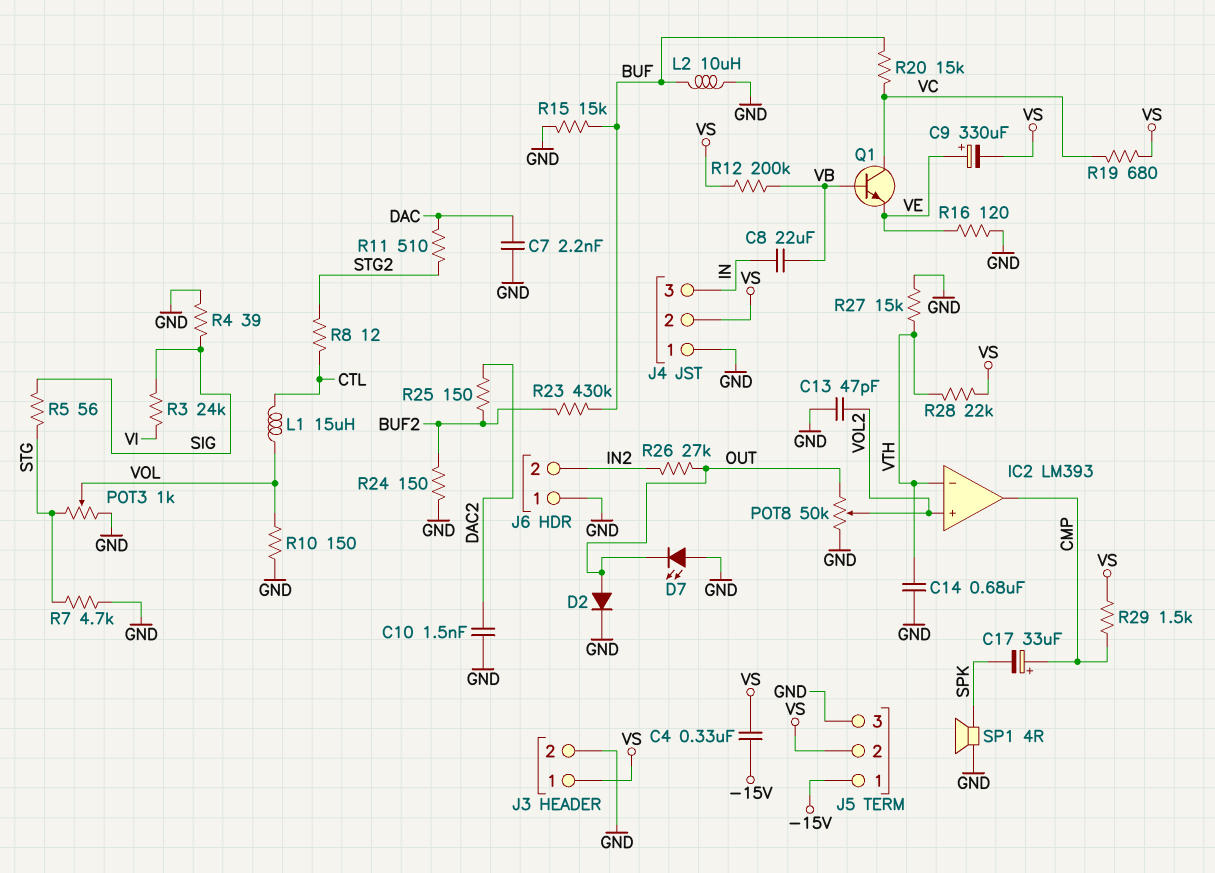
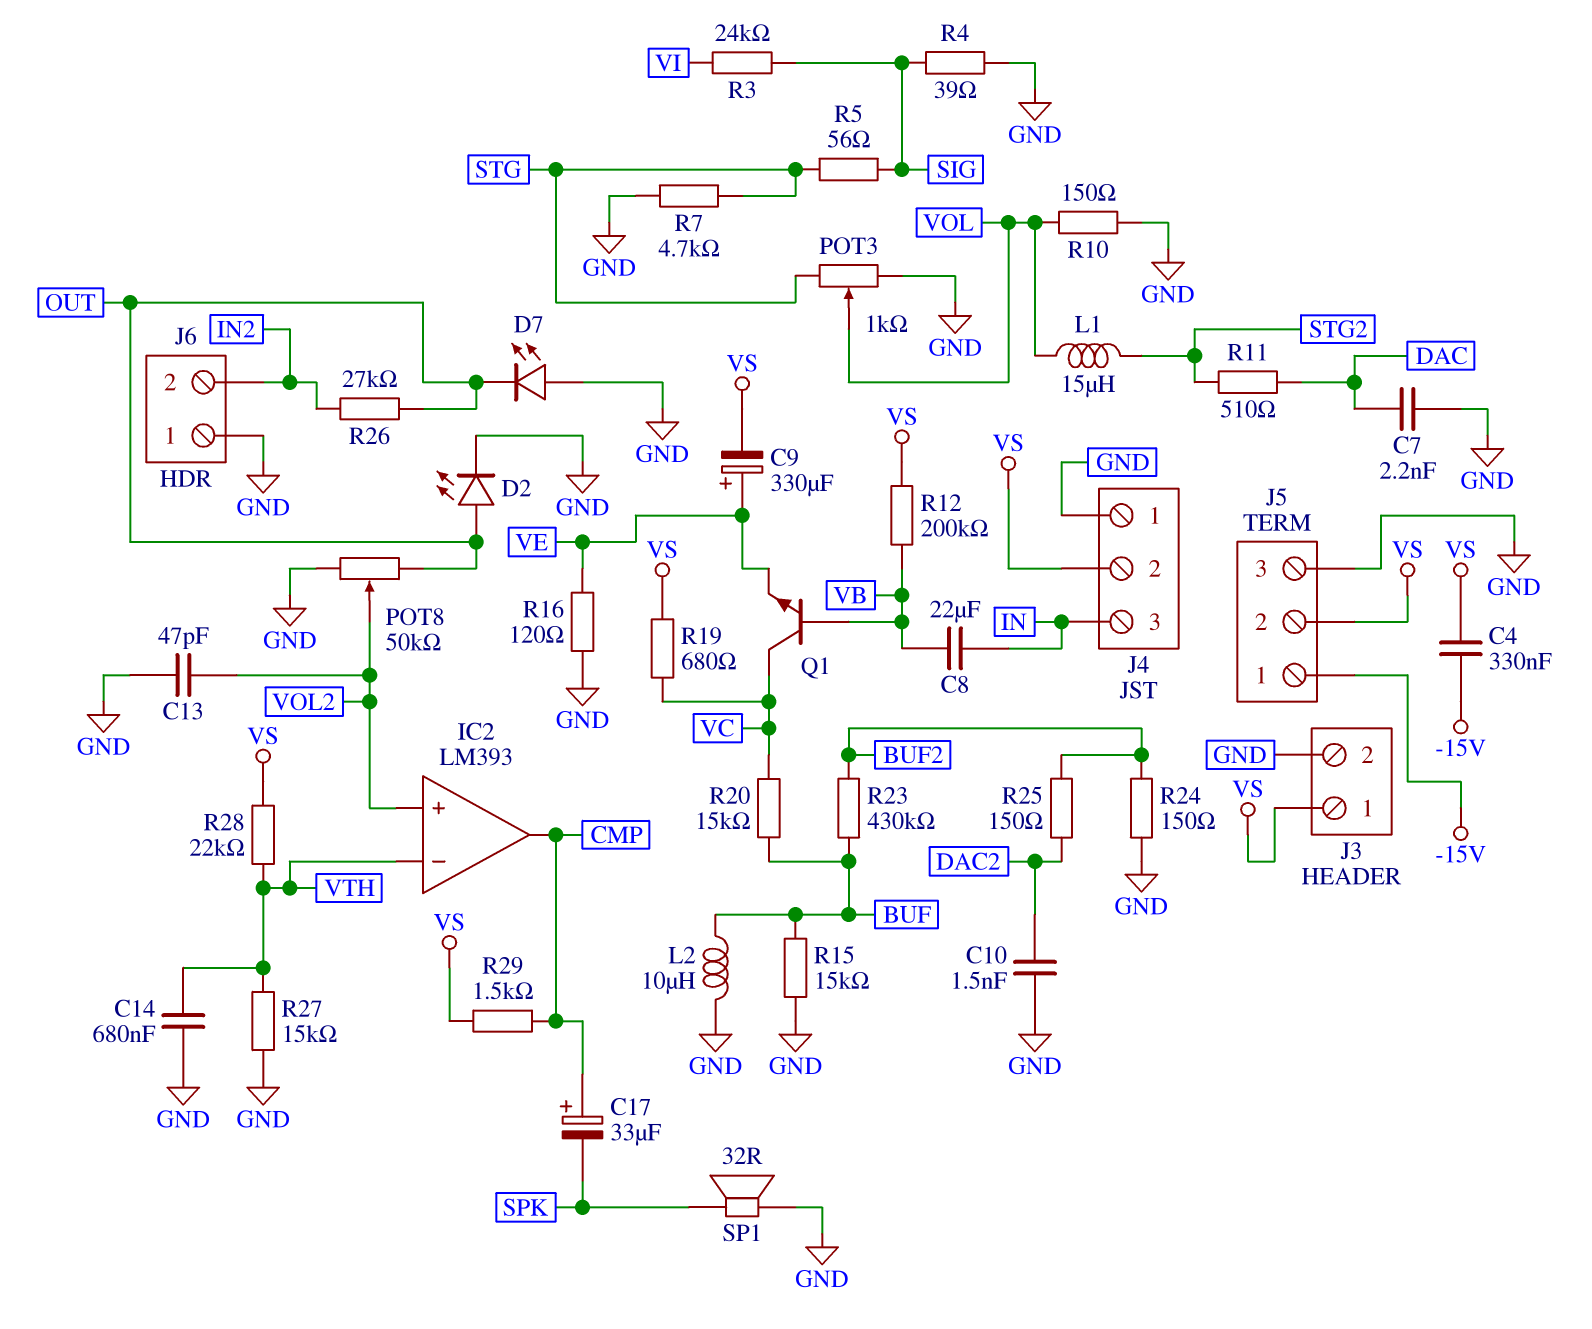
D2: diode (A OUT, K GND) -> LED (A OUT, K GND)
L1: 15uH (CTL, VOL) -> 15uH (STG2, VOL)
R8: 12 (CTL, STG2) -> none
SP1: speaker 4R (GND, SPK) -> speaker 32R (GND, SPK)

